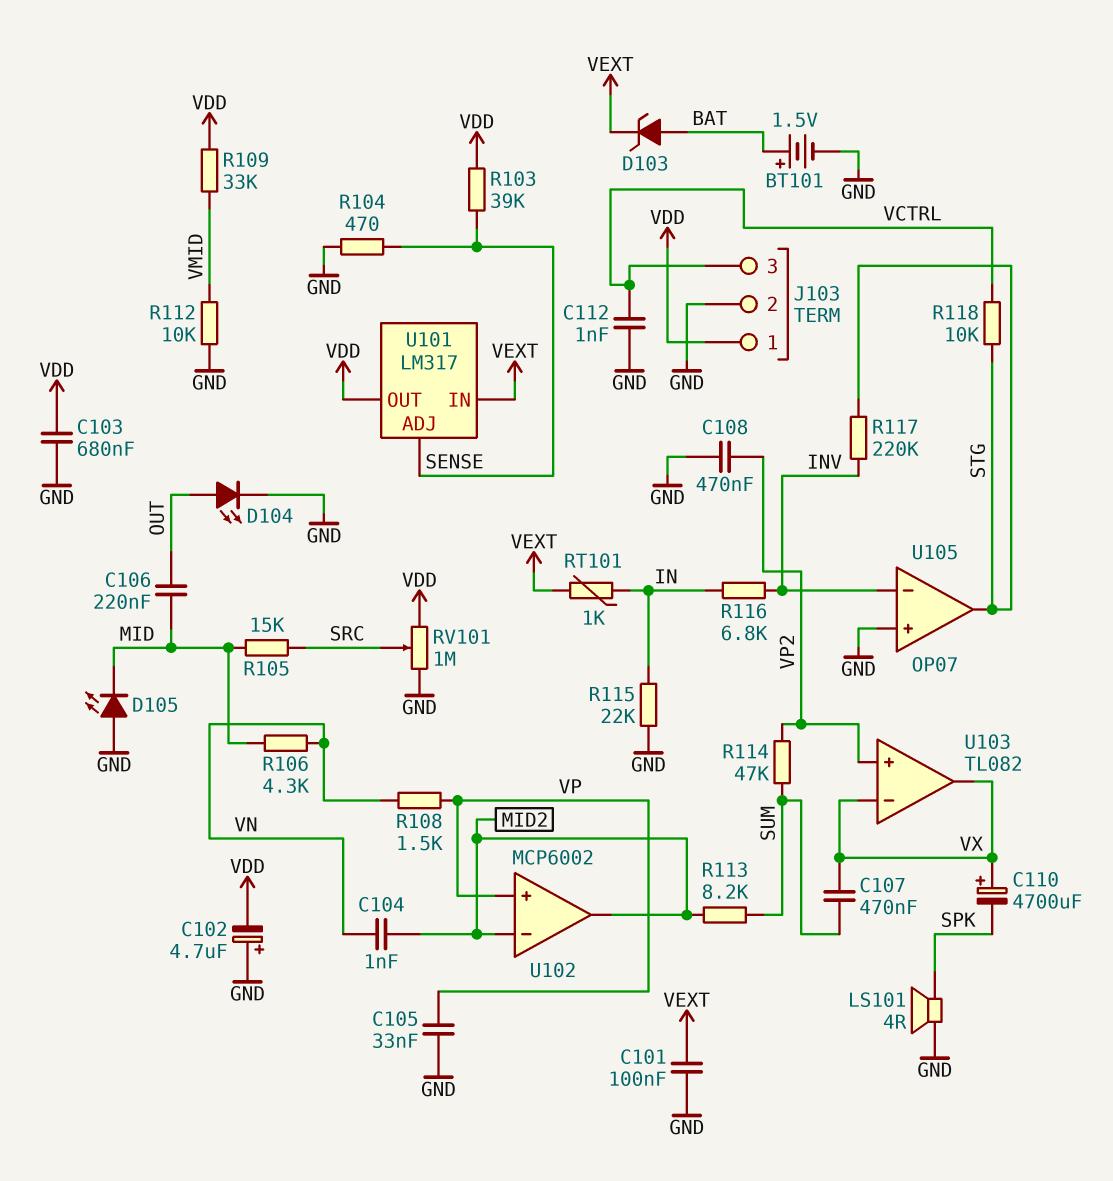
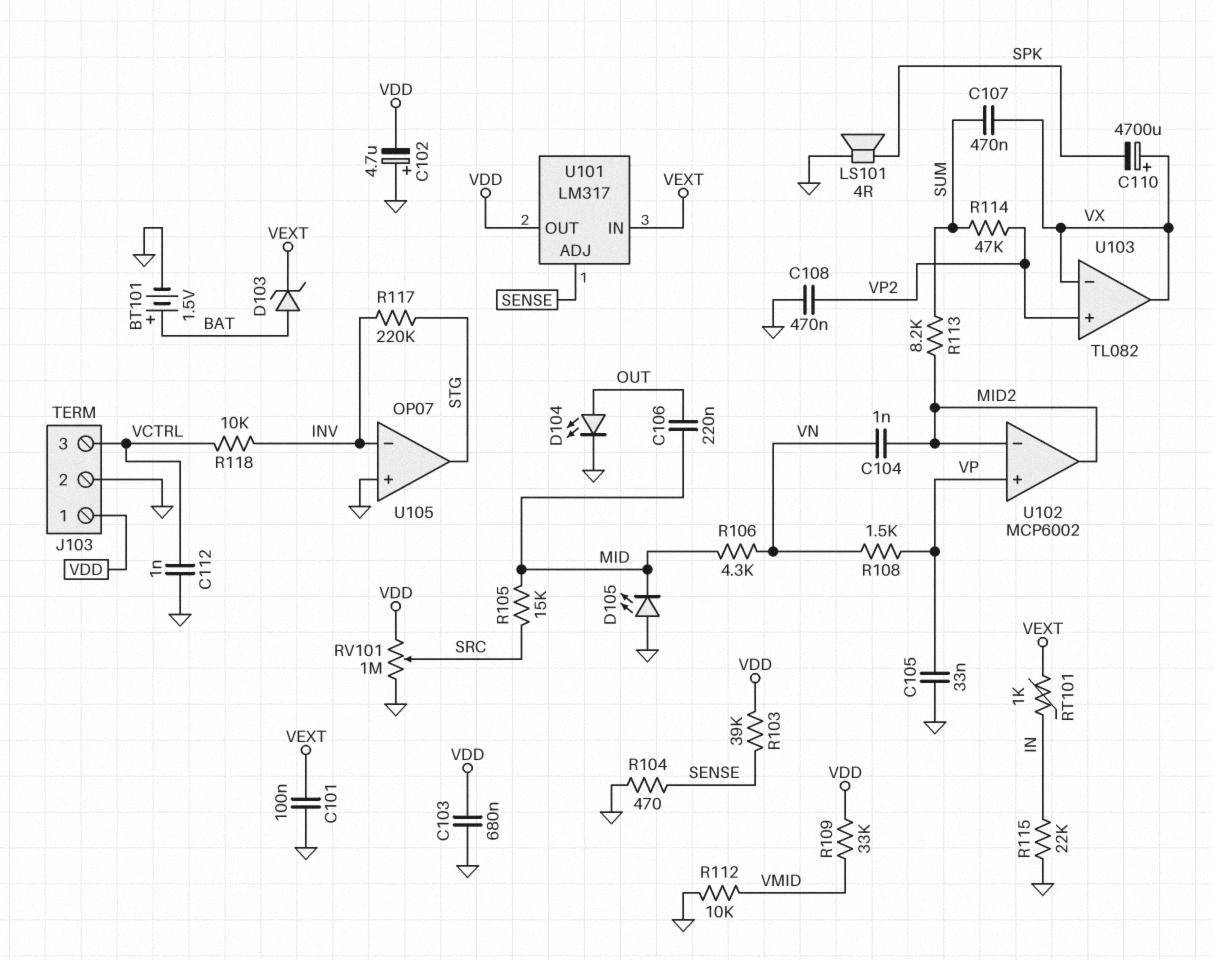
R116: 6.8k (IN, INV) -> none
R118: 10k (STG, VCTRL) -> 10k (INV, VCTRL)

